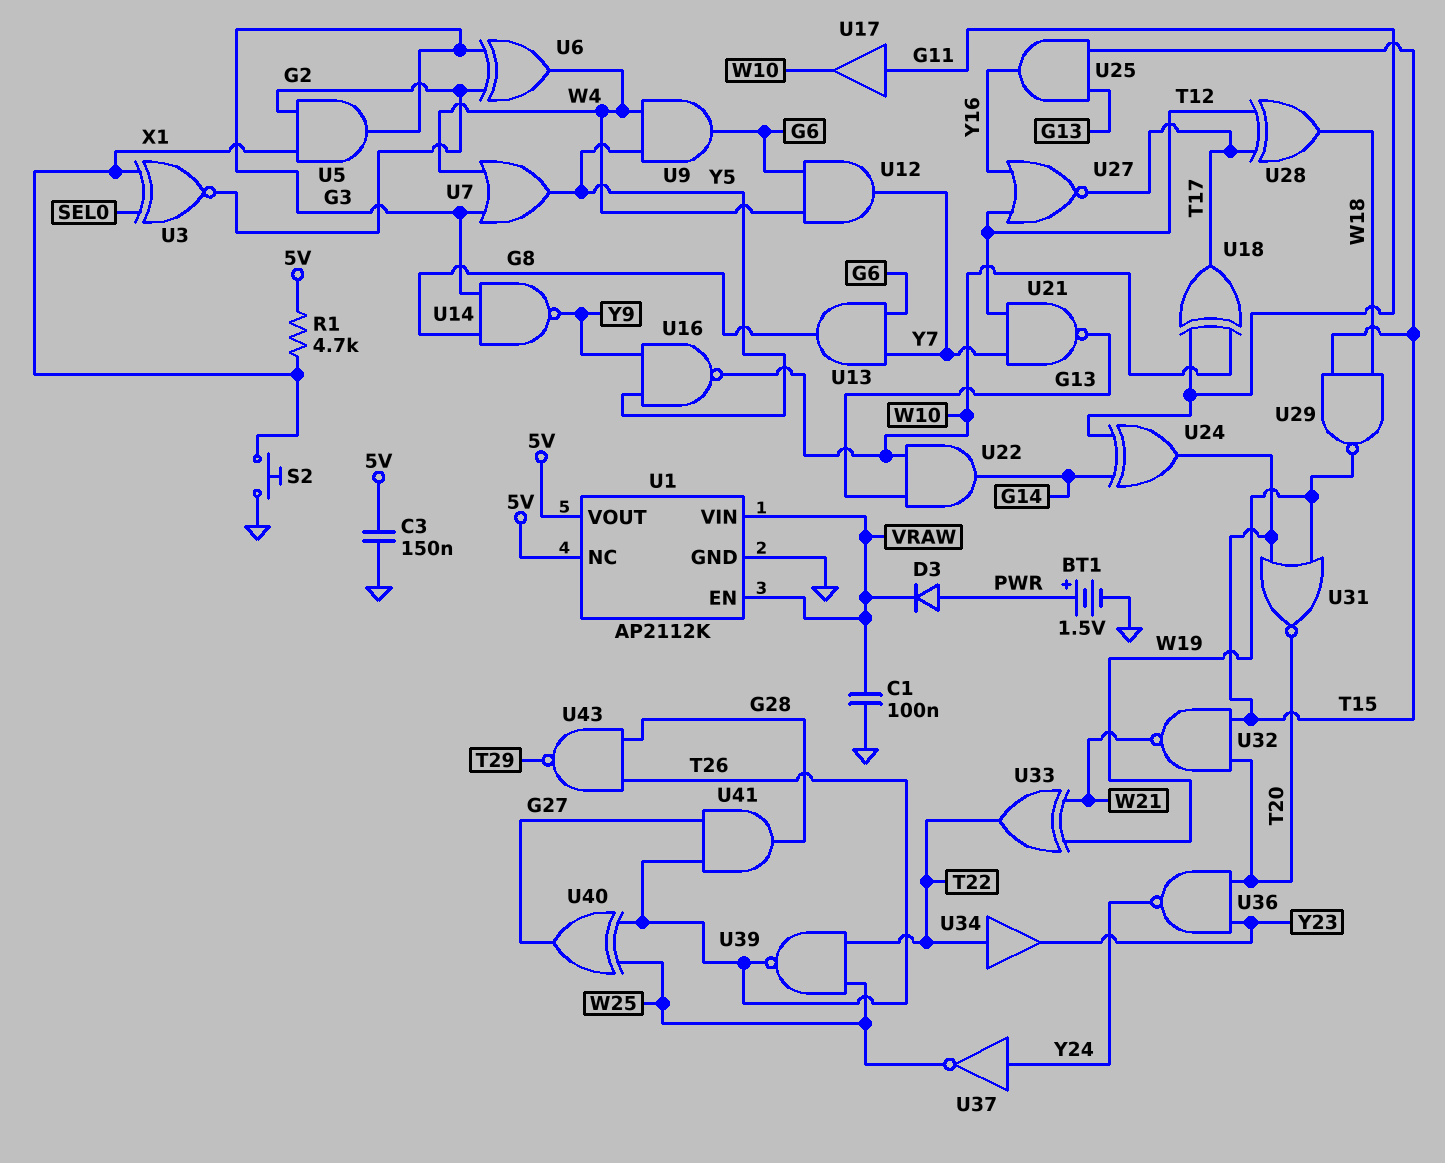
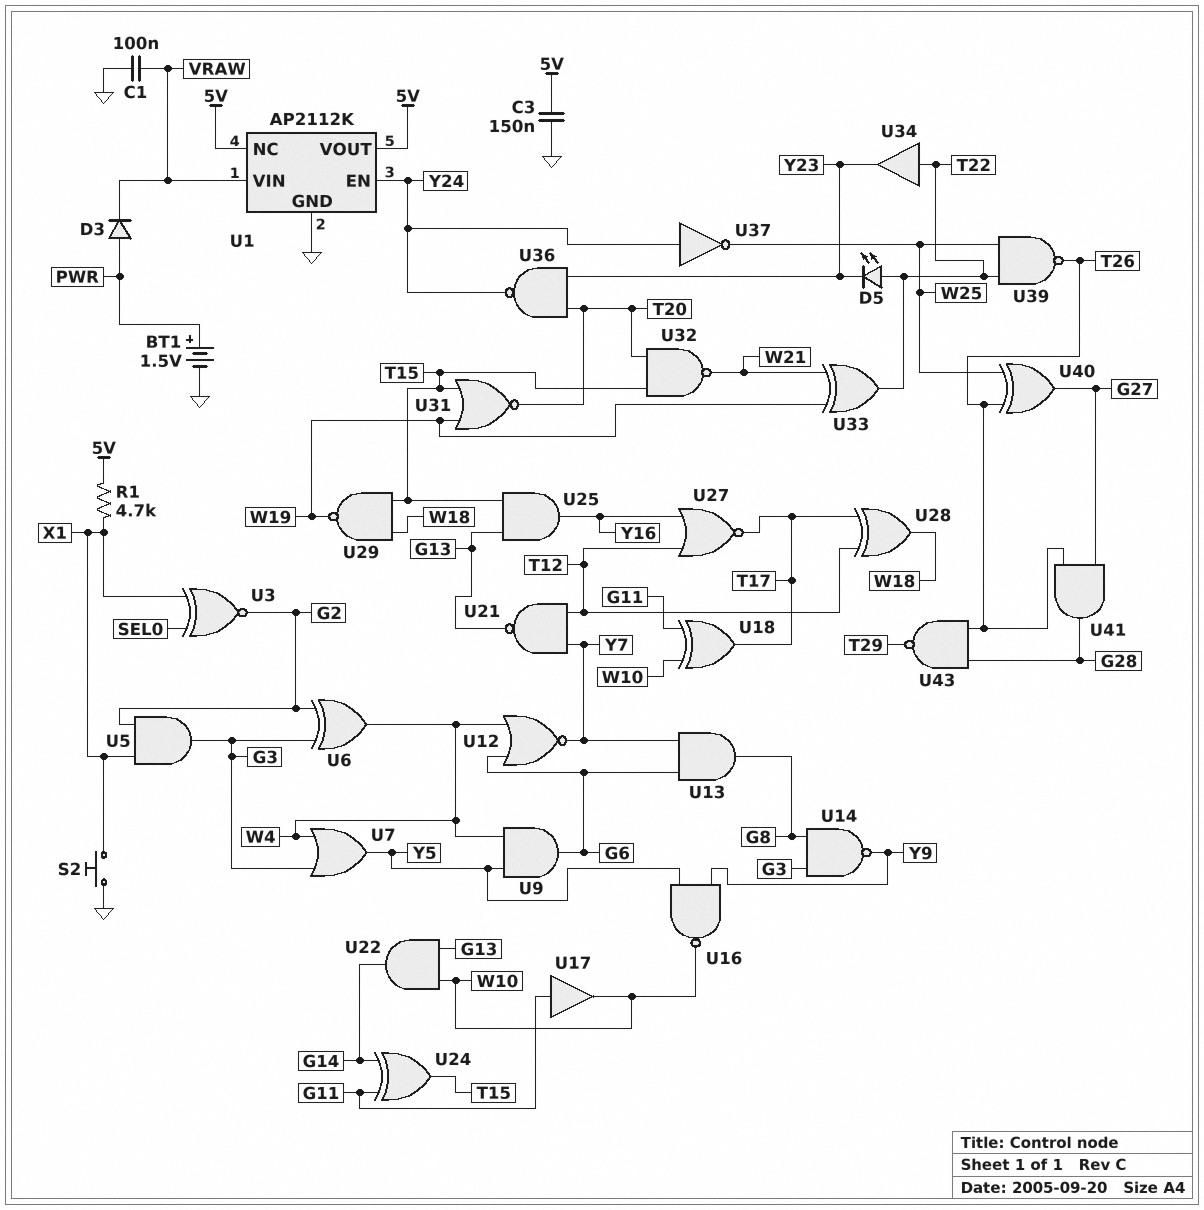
D5: none -> LED (A T22, K Y23)
U1 pin EN: VRAW -> Y24
U12: AND (in G6, in W4, out Y7) -> NOR (in G6, in W4, out Y7)

